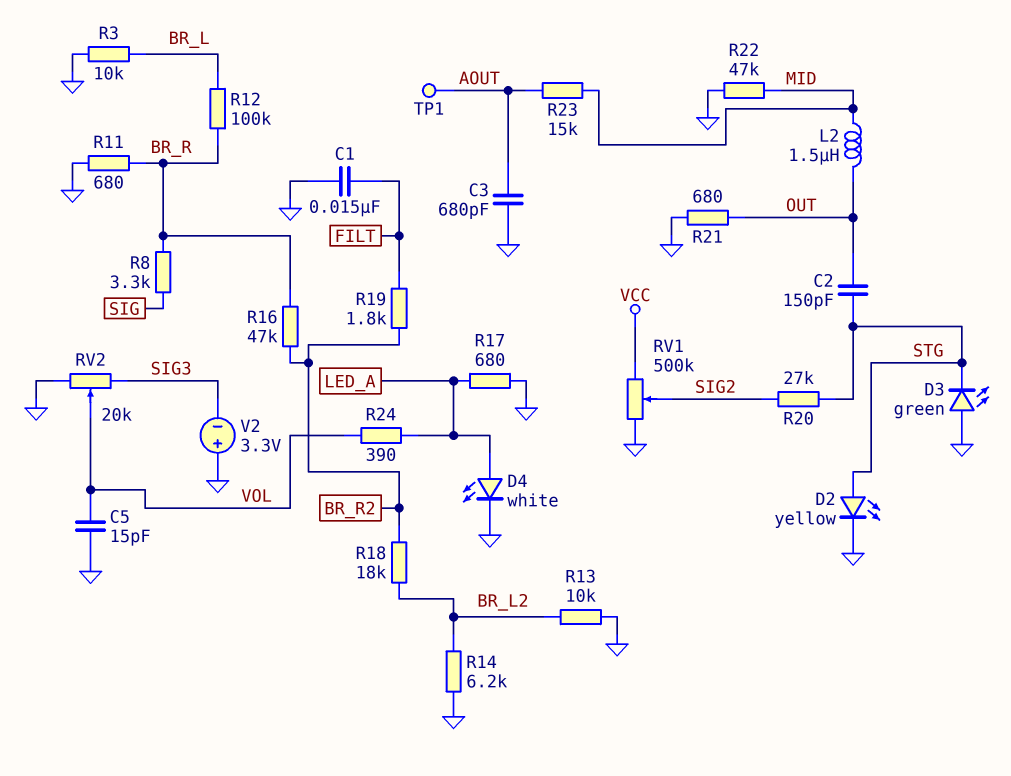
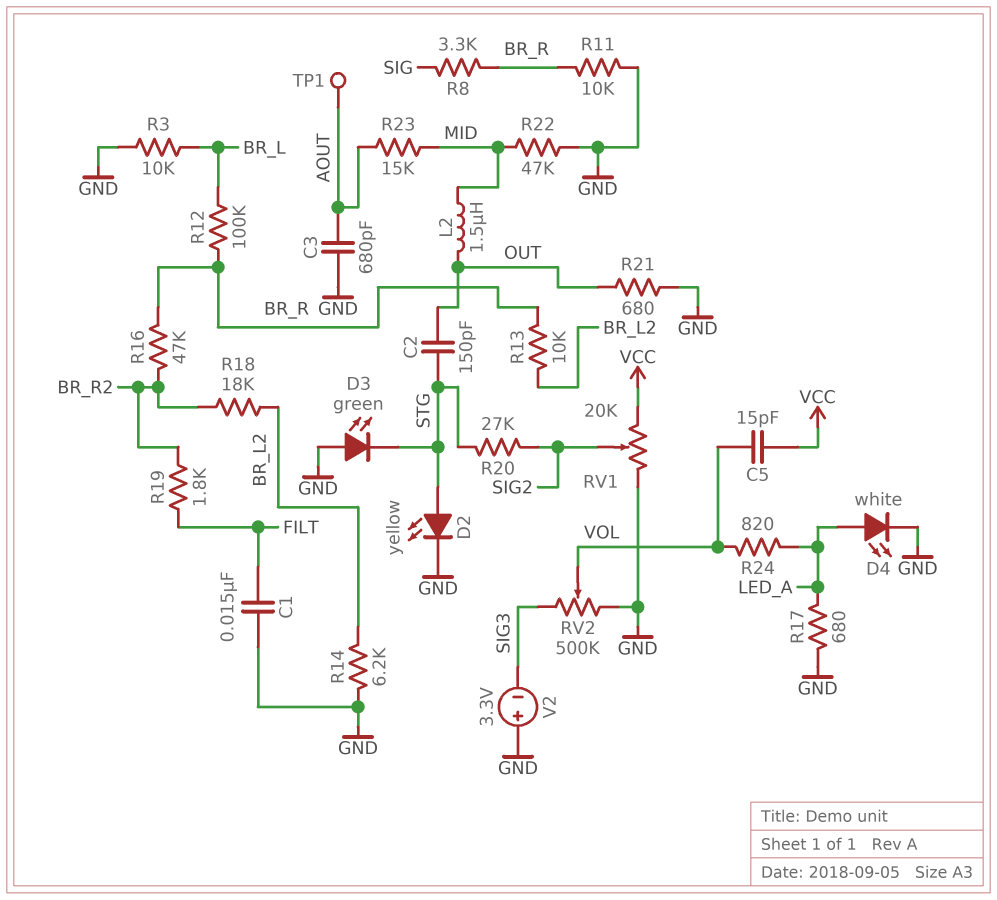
C5: 15pF (GND, VOL) -> 15pF (VCC, VOL)
R11: 680 (BR_R, GND) -> 10k (BR_R, GND)
R13: 10k (BR_L2, GND) -> 10k (BR_L2, BR_R)
R24: 390 (LED_A, VOL) -> 820 (LED_A, VOL)
RV1: 500k (GND, VCC, wiper SIG2) -> 20k (GND, VCC, wiper SIG2)
RV2: 20k (GND, SIG3, wiper VOL) -> 500k (GND, SIG3, wiper VOL)

